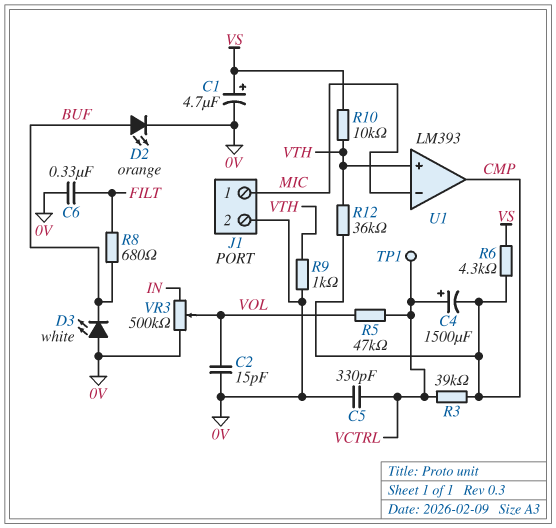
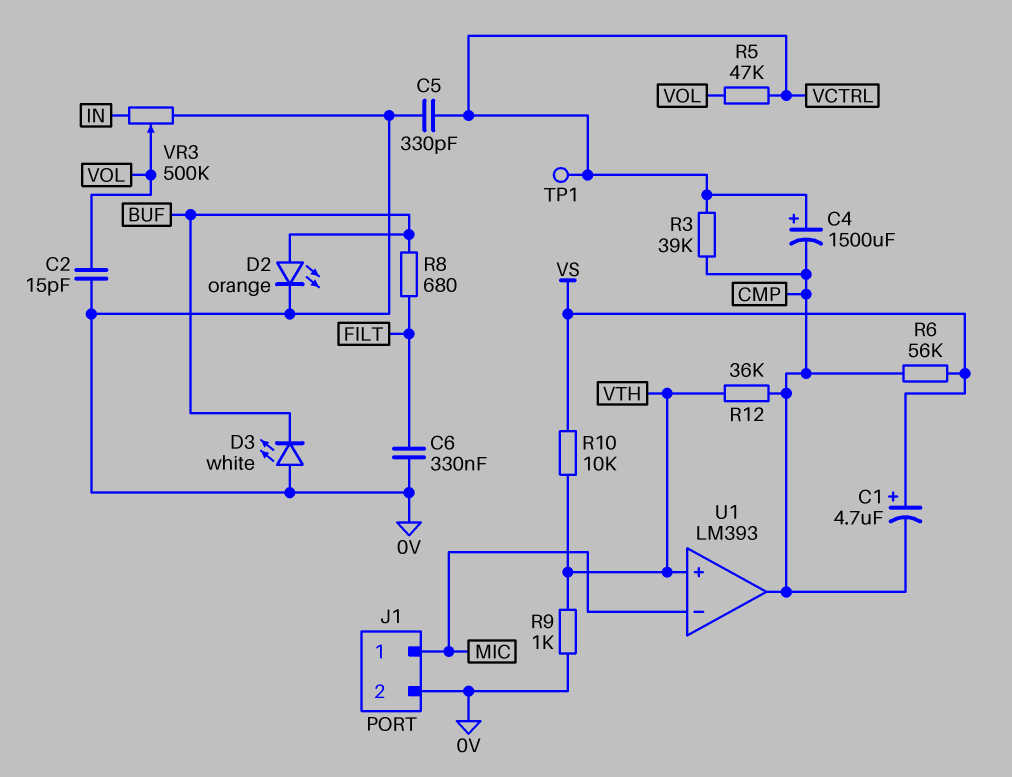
C1: 4.7uF (plus VS, minus 0V) -> 4.7uF (plus VS, minus CMP)
R6: 4.3k (CMP, VS) -> 56k (CMP, VS)

